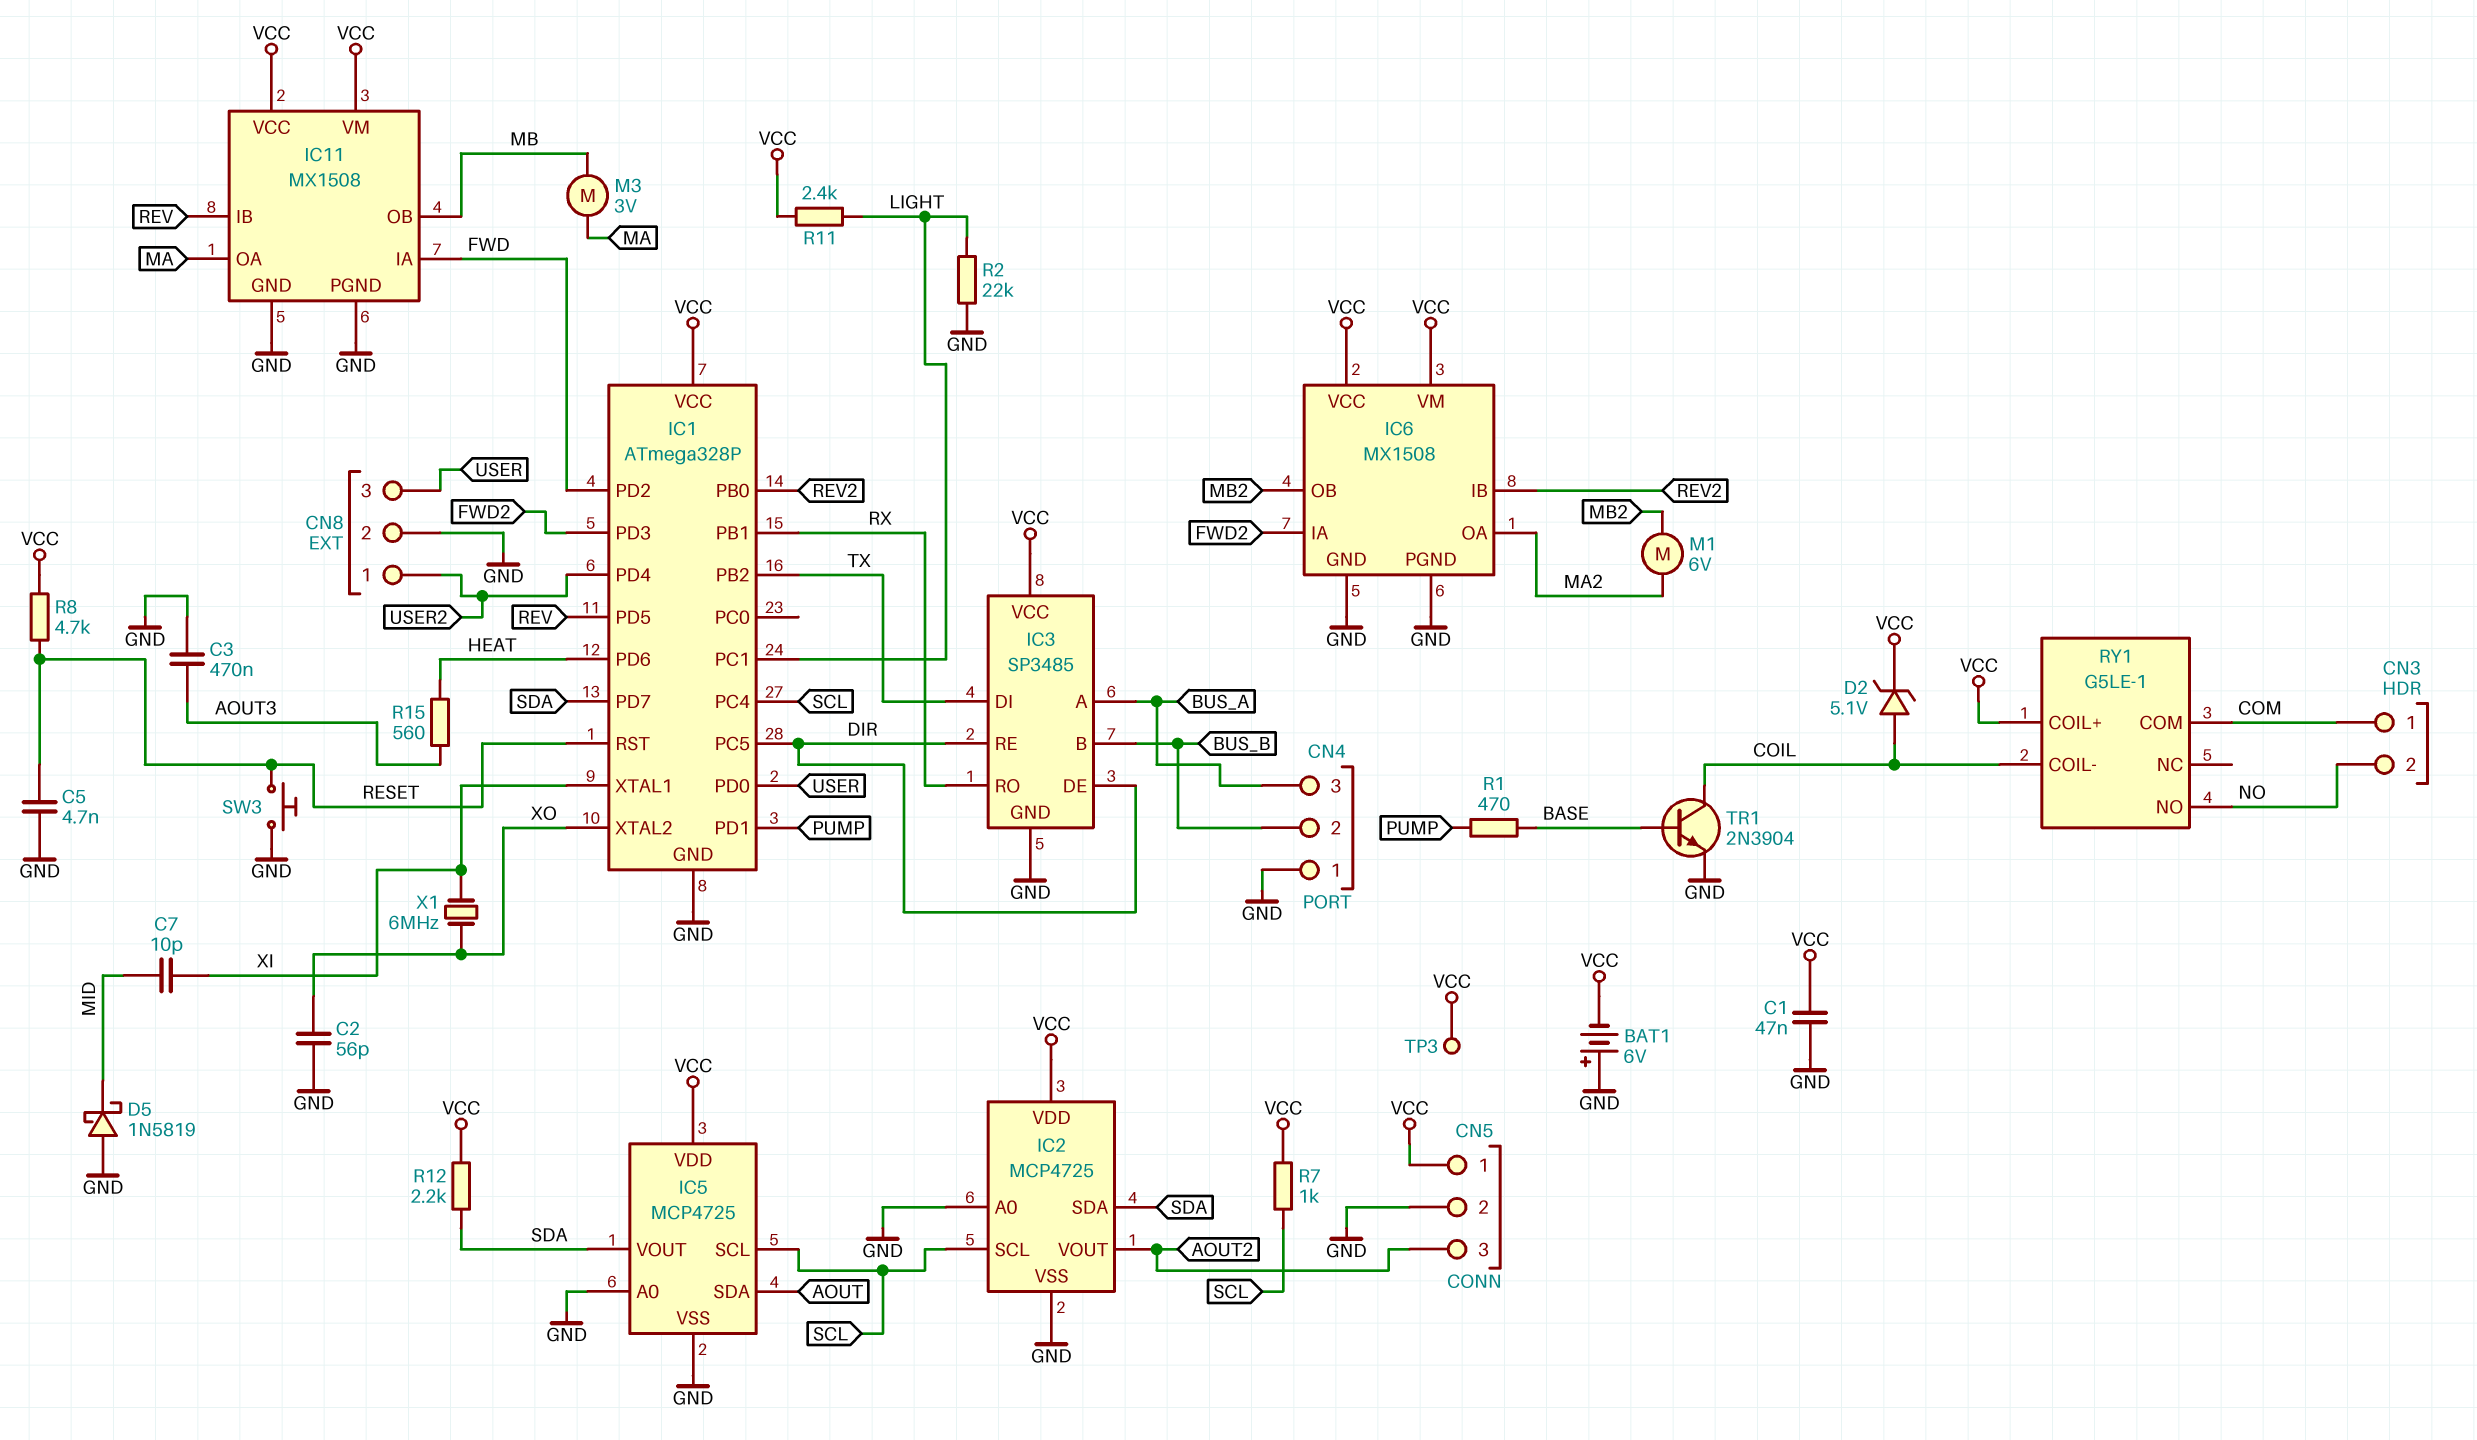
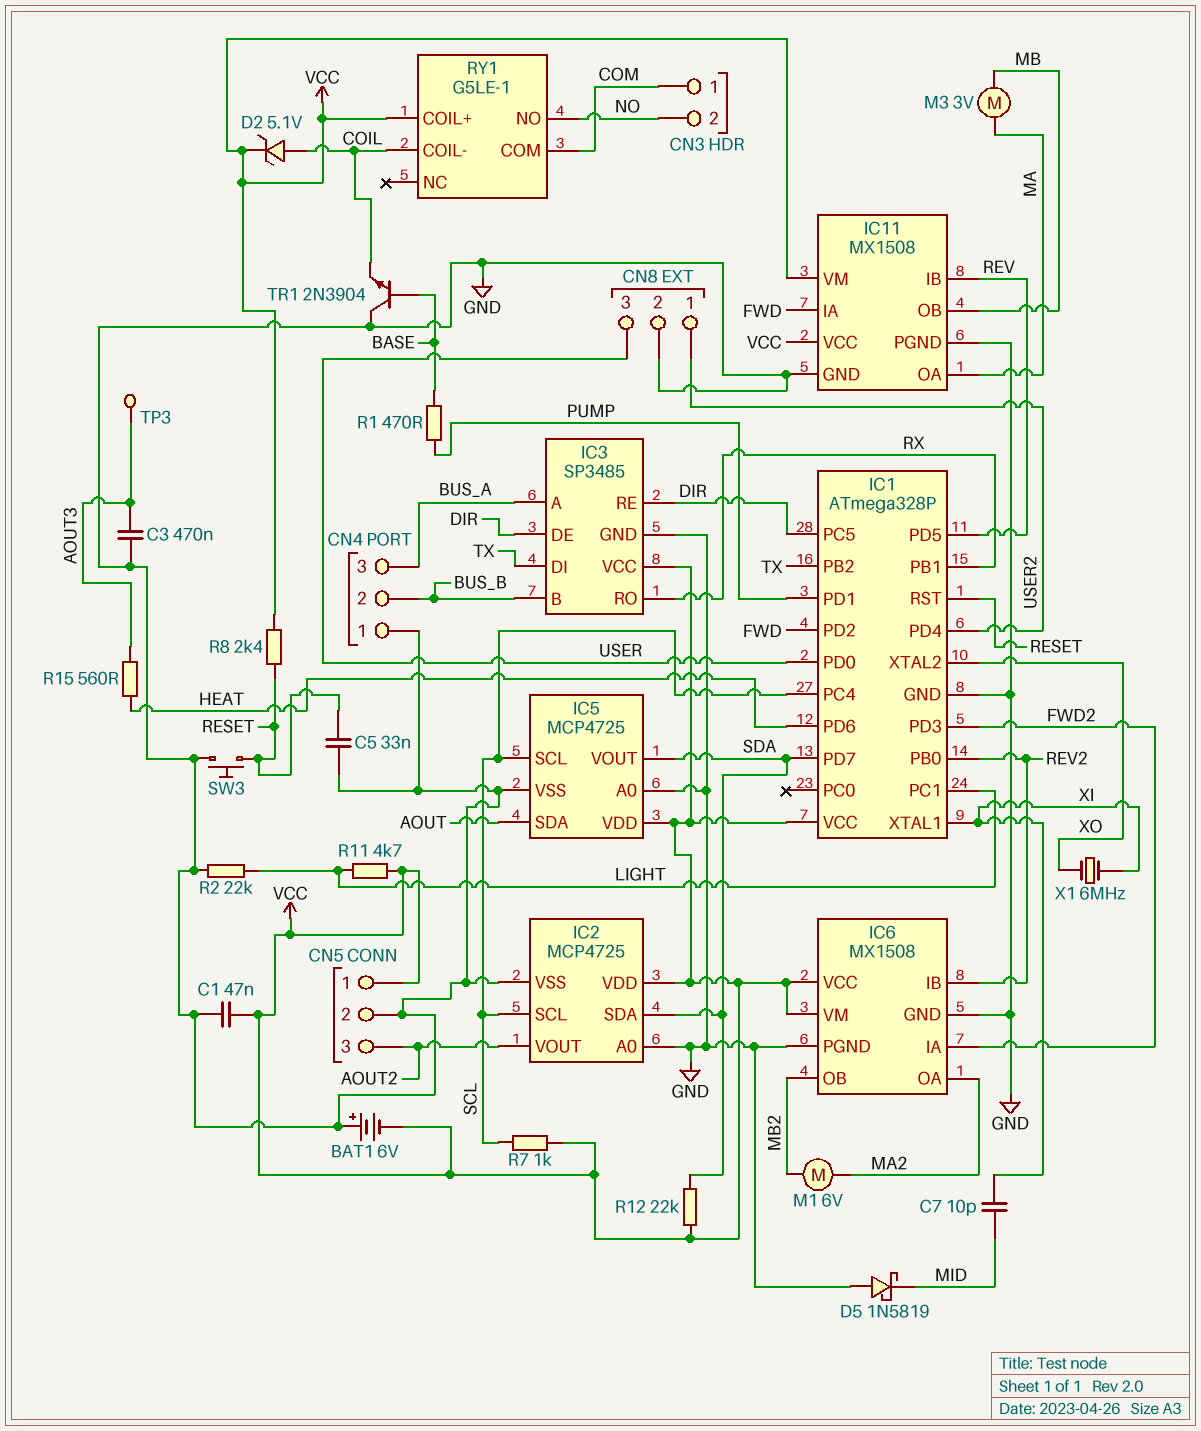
C2: 56pF (GND, XO) -> none
C5: 4.7nF (GND, RESET) -> 33nF (GND, RESET)
R8: 4.7k (RESET, VCC) -> 2.4k (RESET, VCC)
R11: 2.4k (LIGHT, VCC) -> 4.7k (LIGHT, VCC)
R12: 2.2k (SDA, VCC) -> 22k (SDA, VCC)
TP3: test point (VCC) -> test point (AOUT3)
TR1: NPN 2N3904 (B BASE, C COIL, E GND) -> NPN 2N3904 (B BASE, C GND, E COIL)

